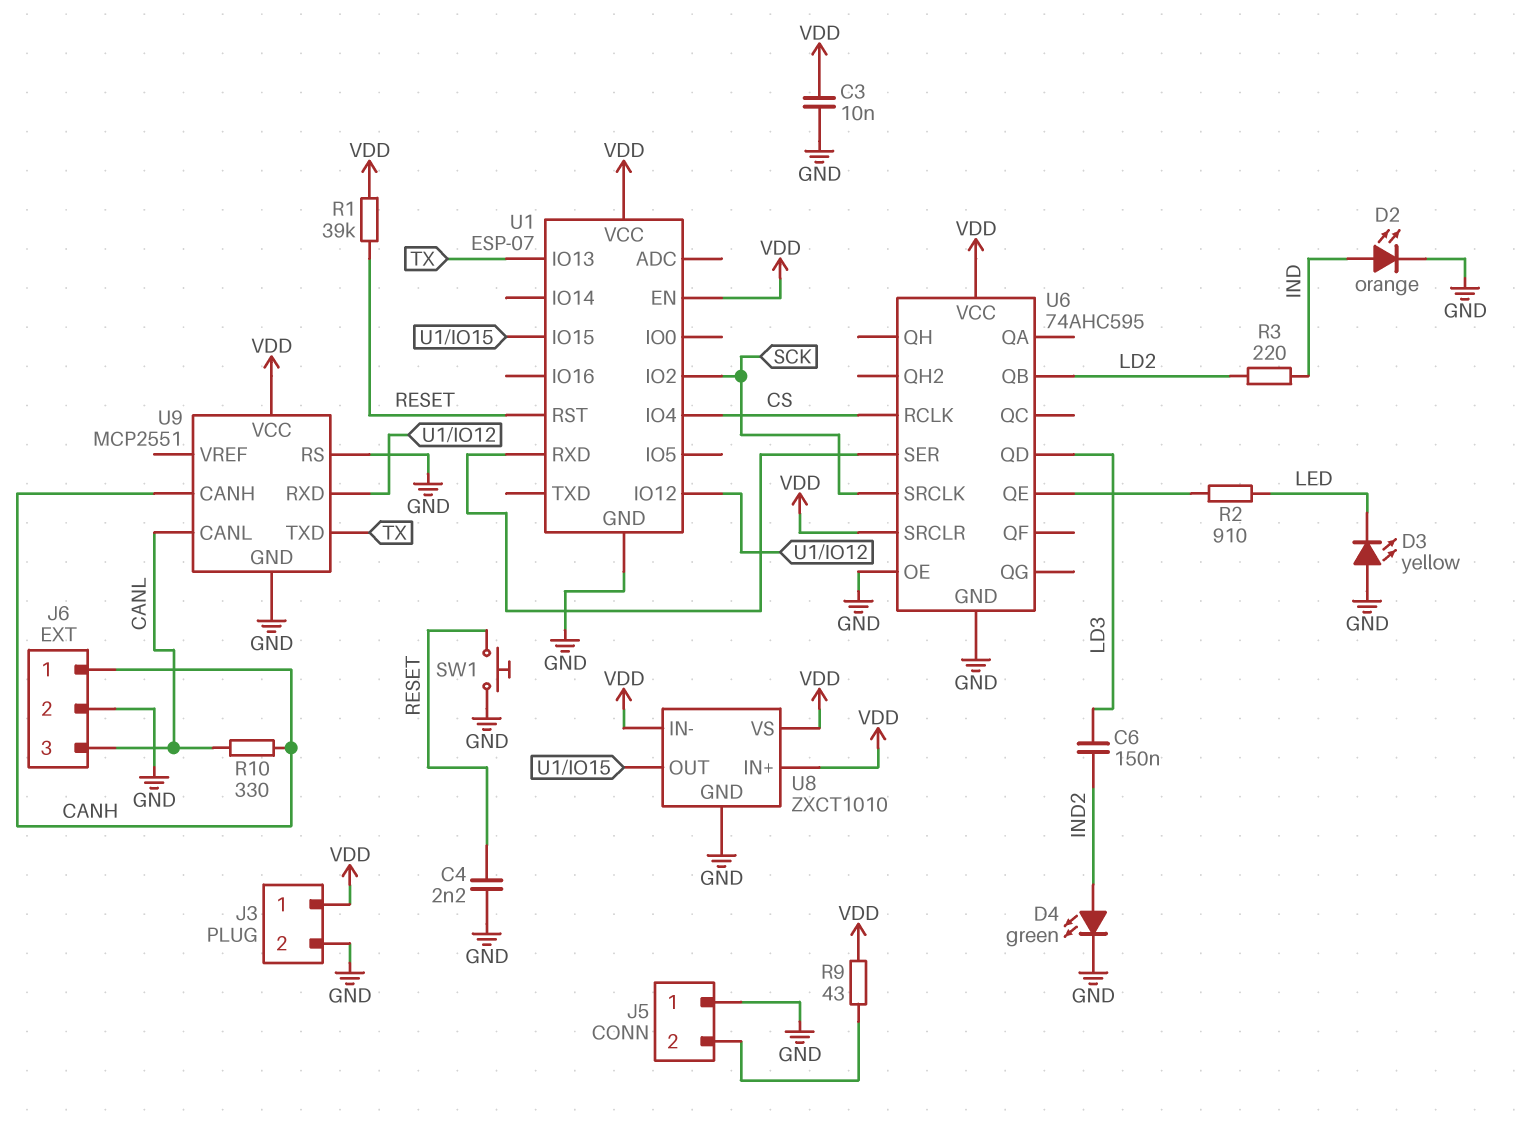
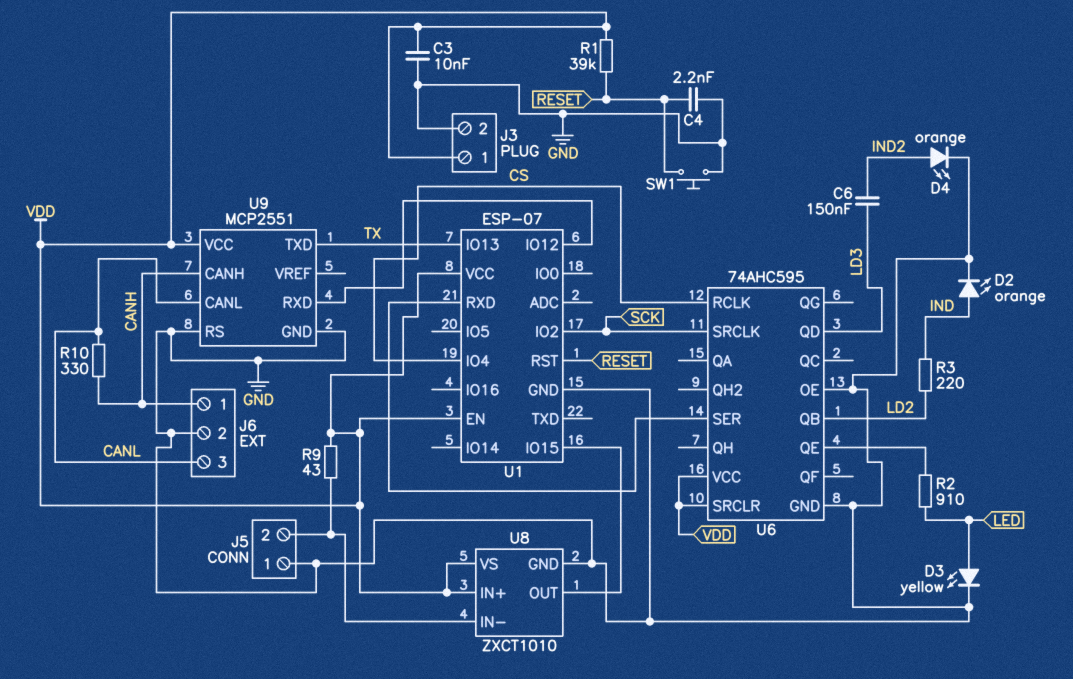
D3: LED yellow (A GND, K LED) -> LED yellow (A LED, K GND)
D4: LED green (A IND2, K GND) -> LED orange (A IND2, K GND)
U8 pin IN-: VDD -> J5/2

